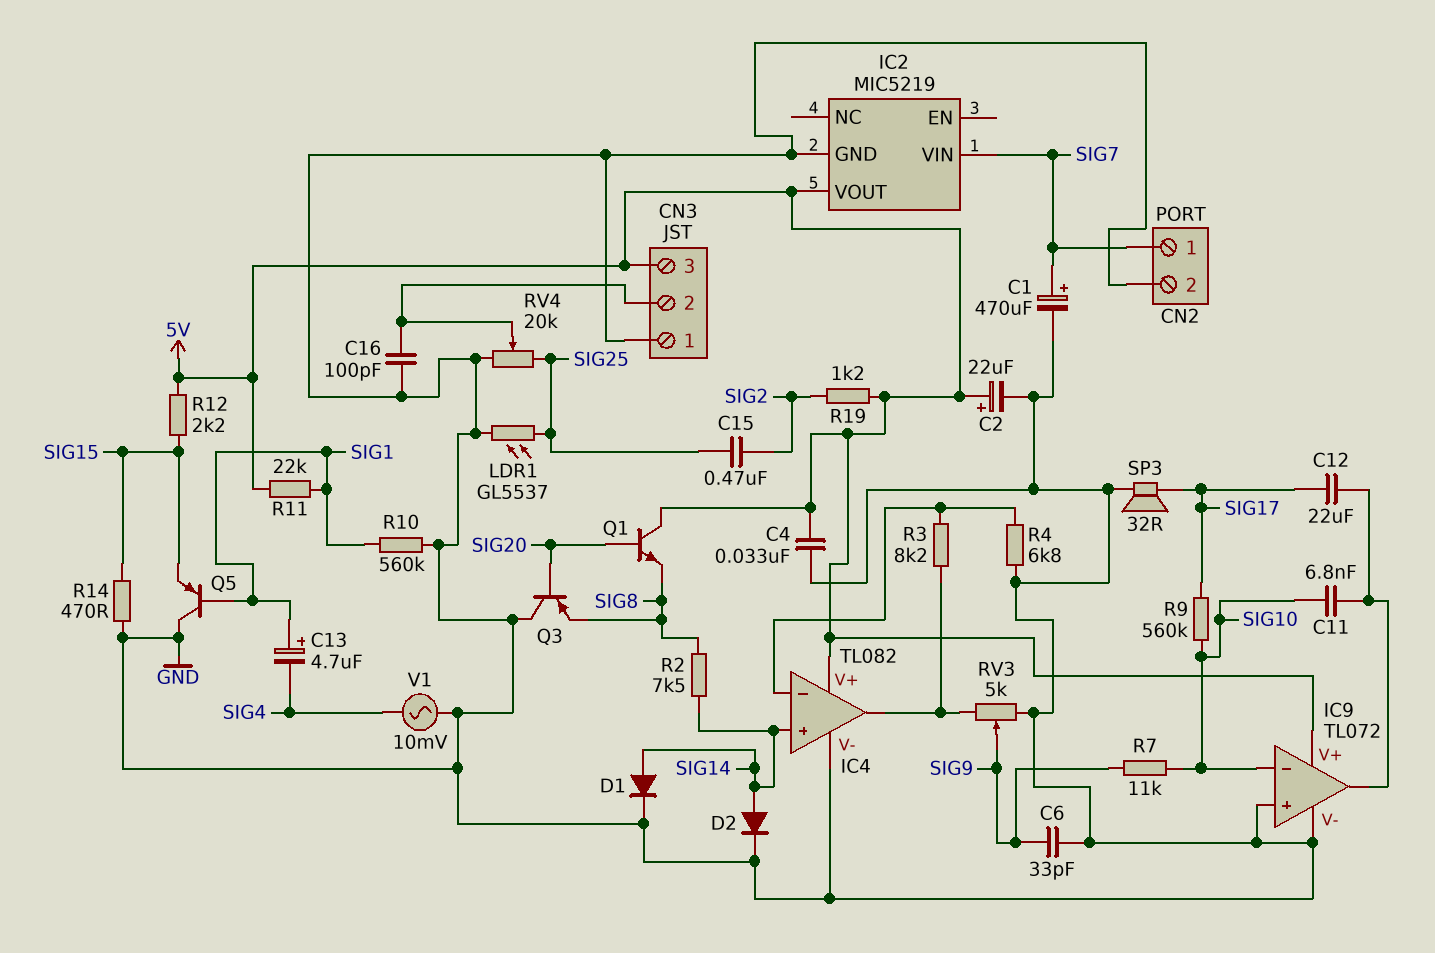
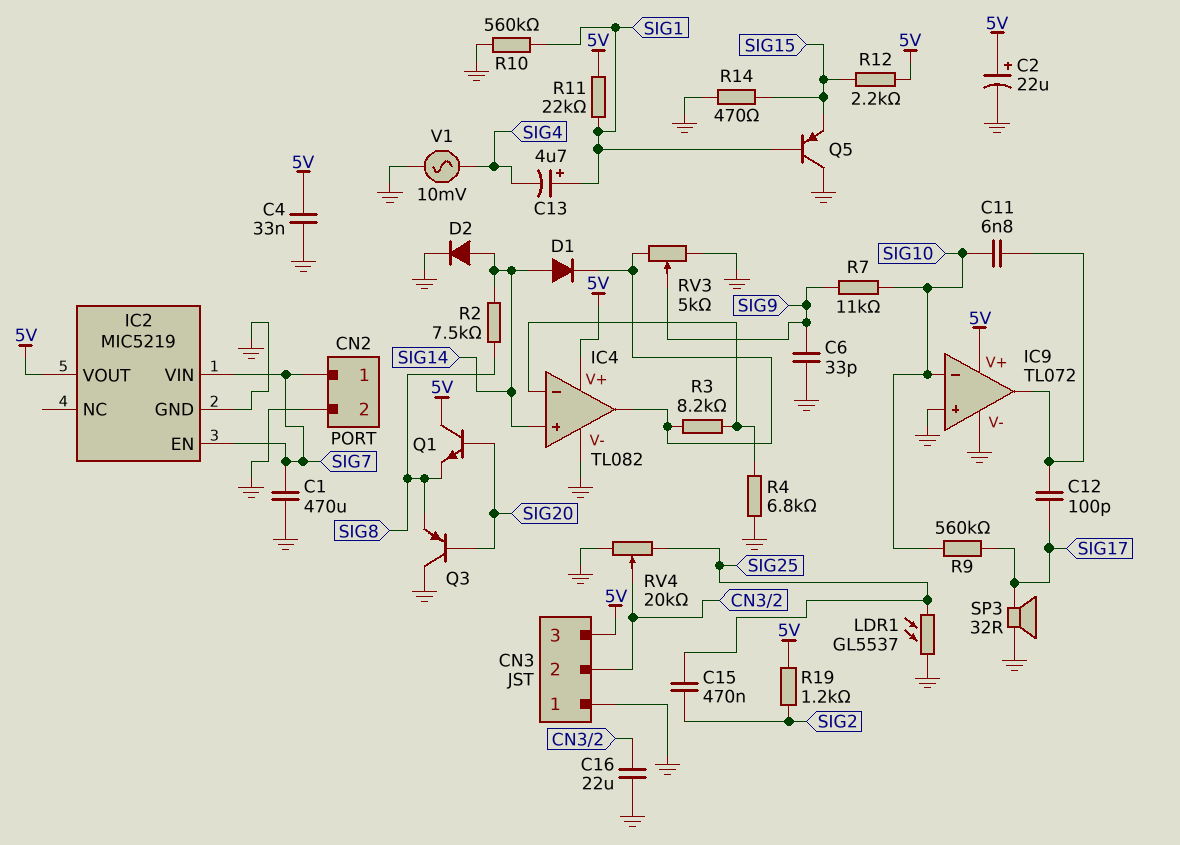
C1: 470uF (plus SIG7, minus GND) -> 470uF (GND, SIG7)
C12: 22uF (IC9/out, SIG17) -> 100pF (IC9/out, SIG17)
C16: 100pF (CN3/2, GND) -> 22uF (CN3/2, GND)
D1: diode (A SIG14, K GND) -> diode (A SIG14, K IC4/out)
IC2 pin EN: none -> SIG7

